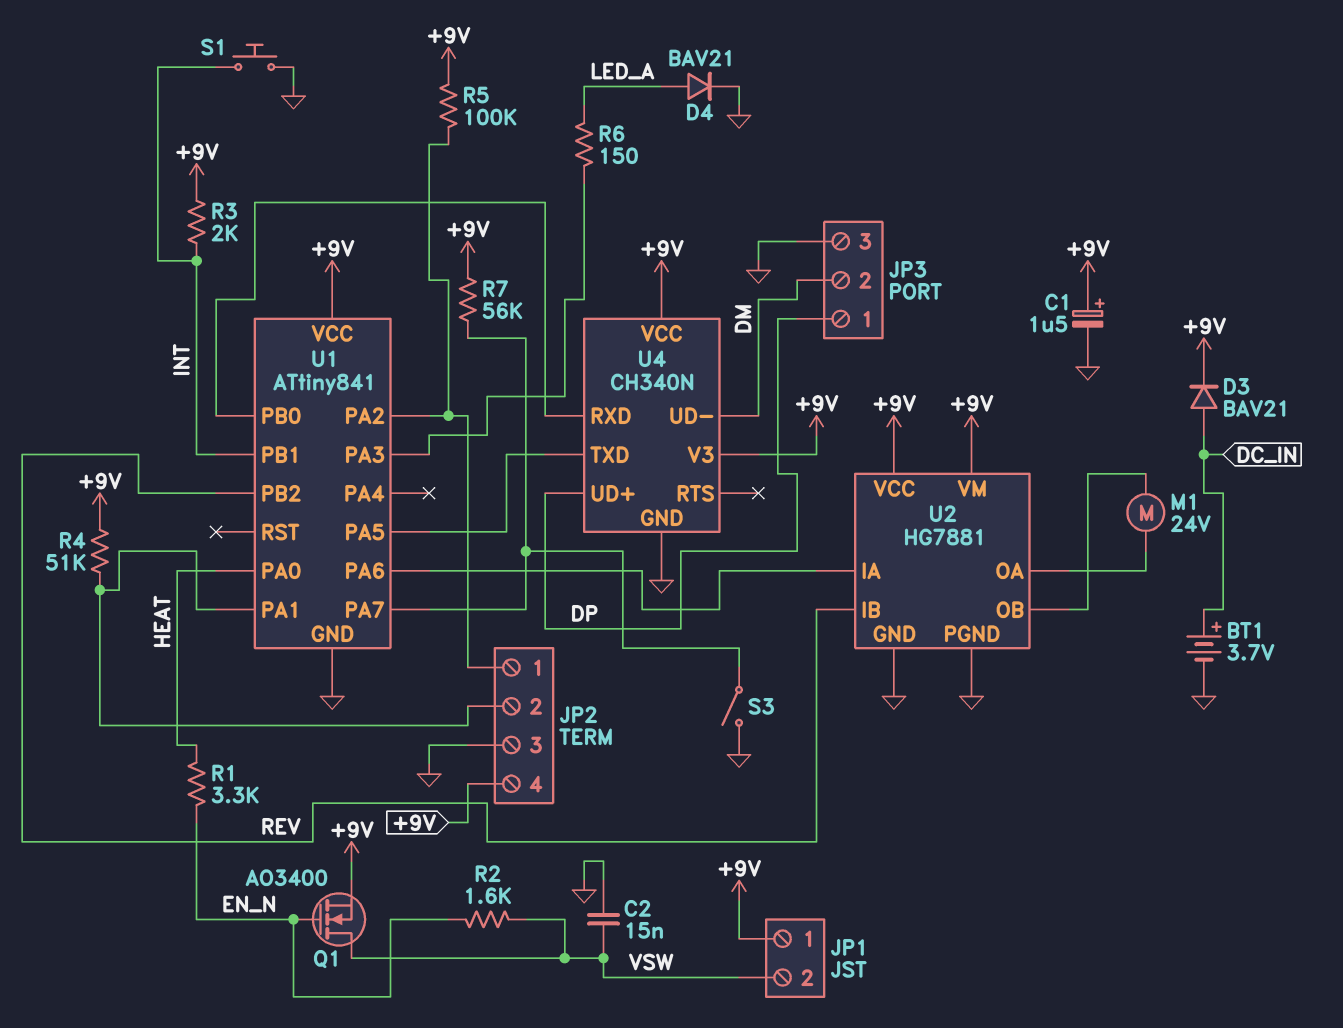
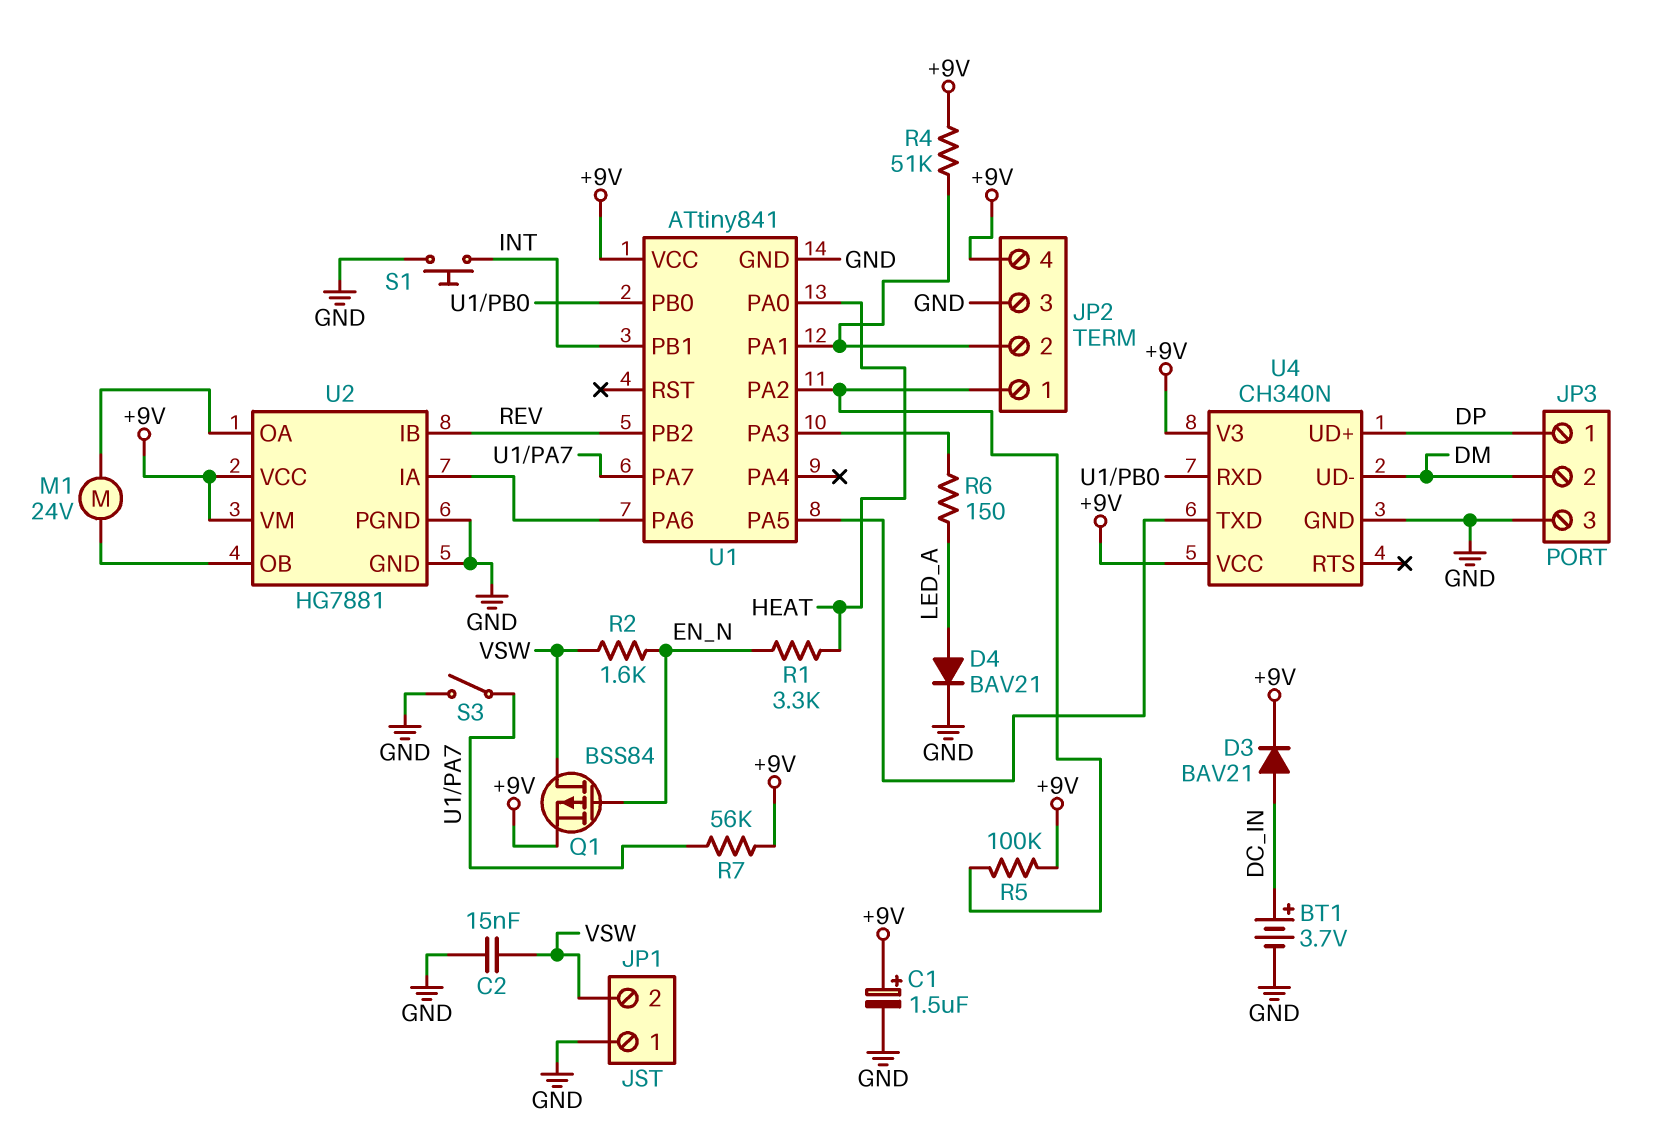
JP1 pin 1: +9V -> GND
Q1: NMOS AO3400 (G EN_N, D VSW, S +9V) -> PMOS BSS84 (G EN_N, D VSW, S +9V)
R3: 2k (+9V, INT) -> none

